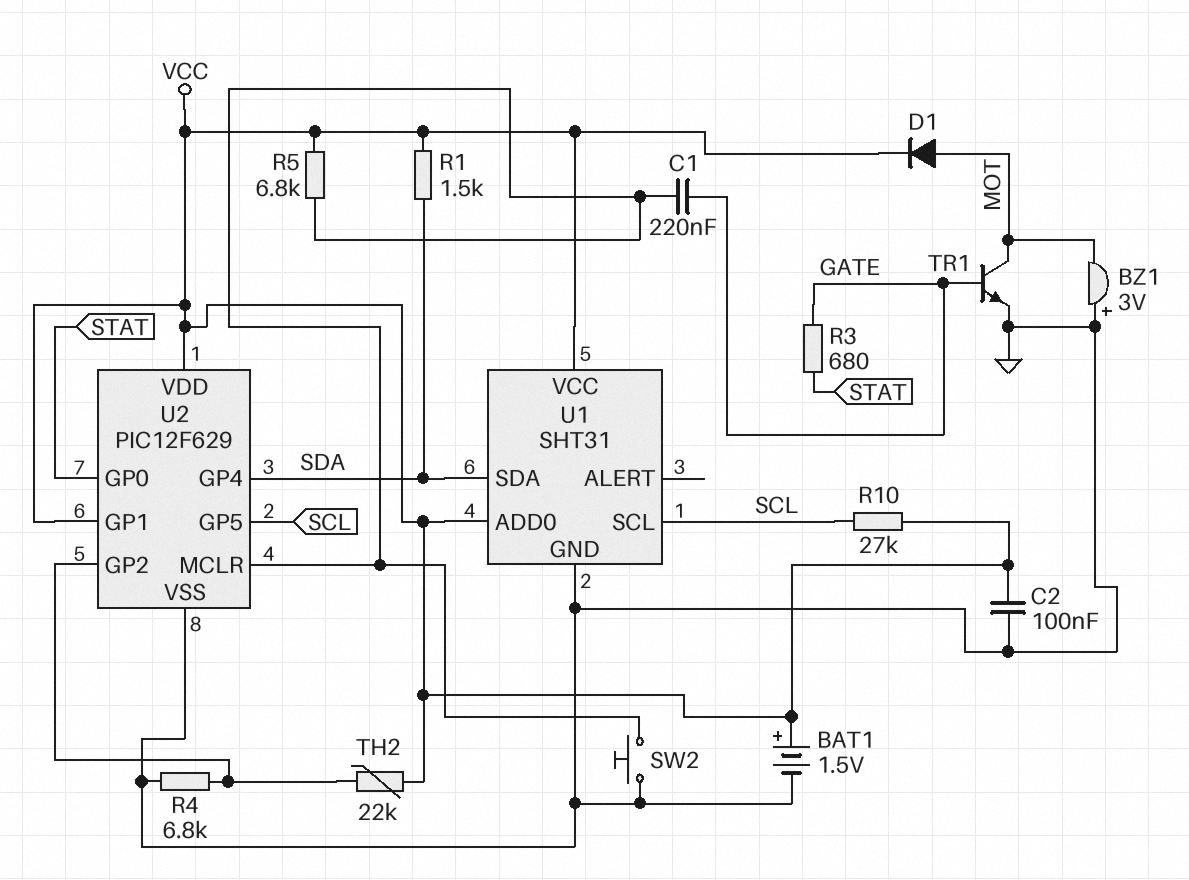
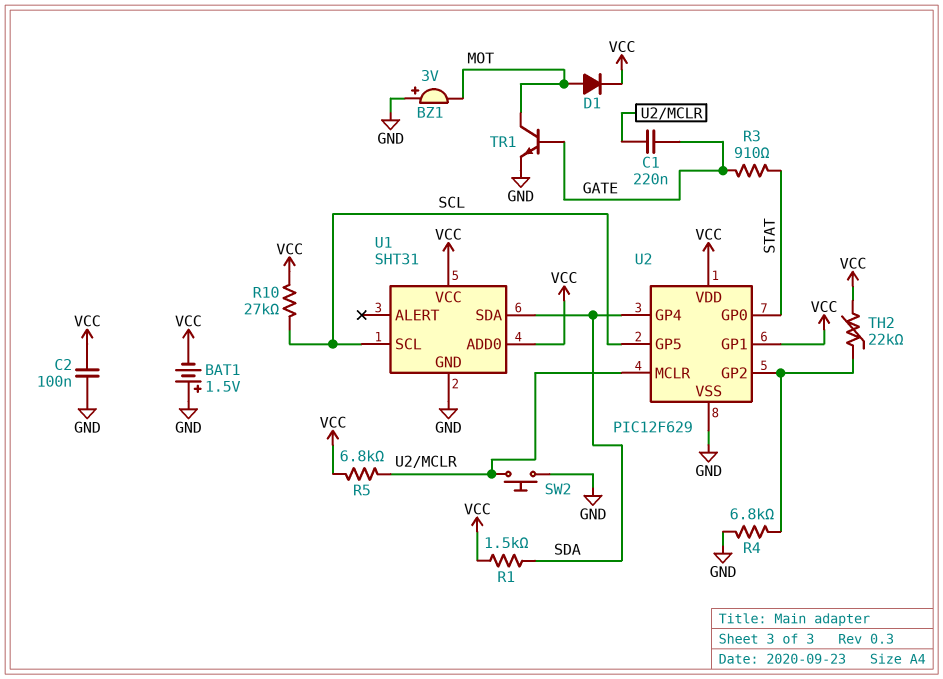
BAT1: 1.5V (plus VCC, minus GND) -> 1.5V (plus GND, minus VCC)
R3: 680 (GATE, STAT) -> 910 (GATE, STAT)

